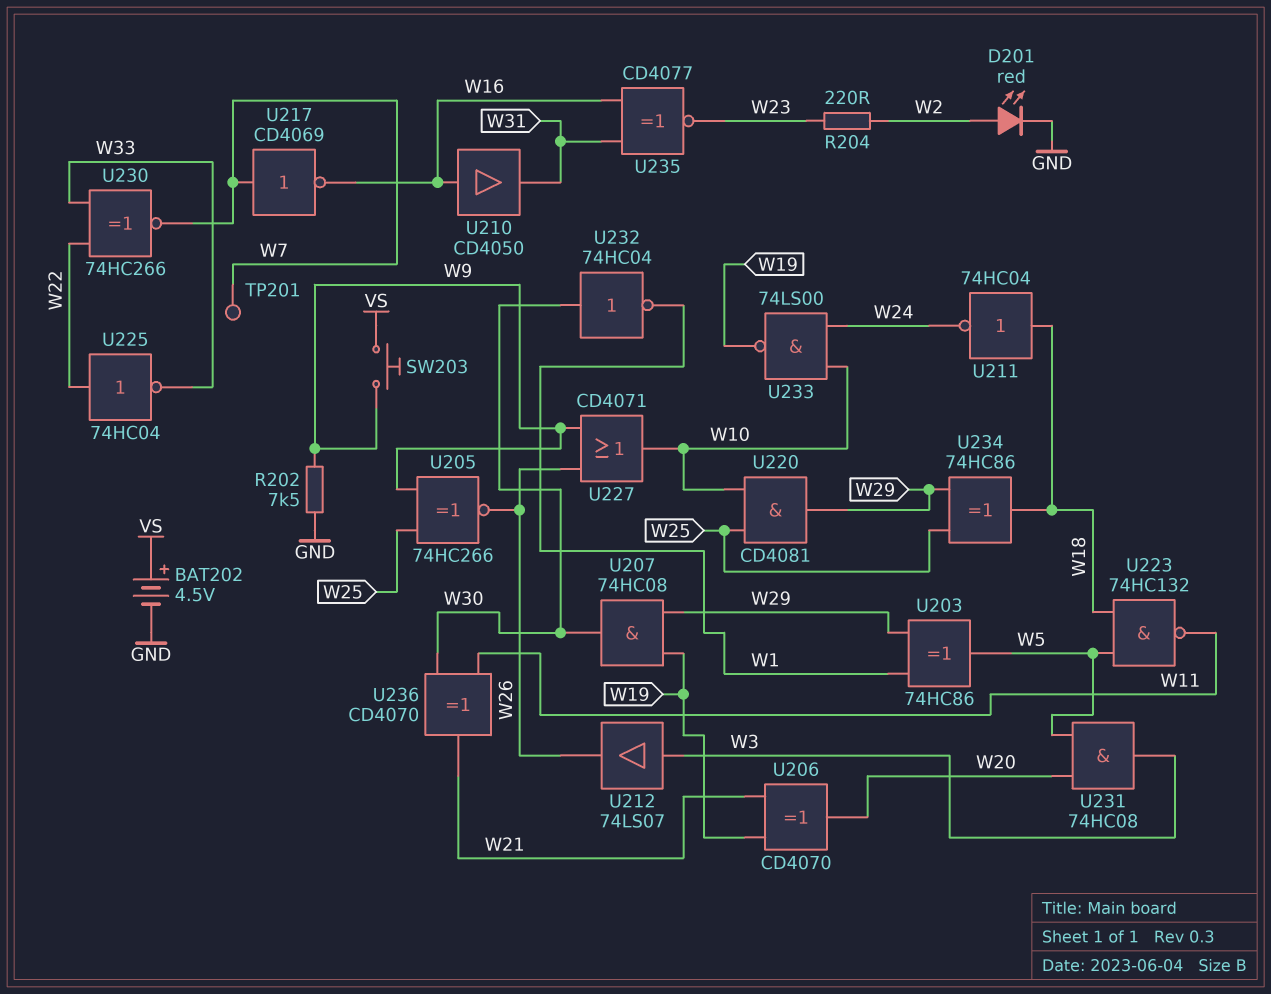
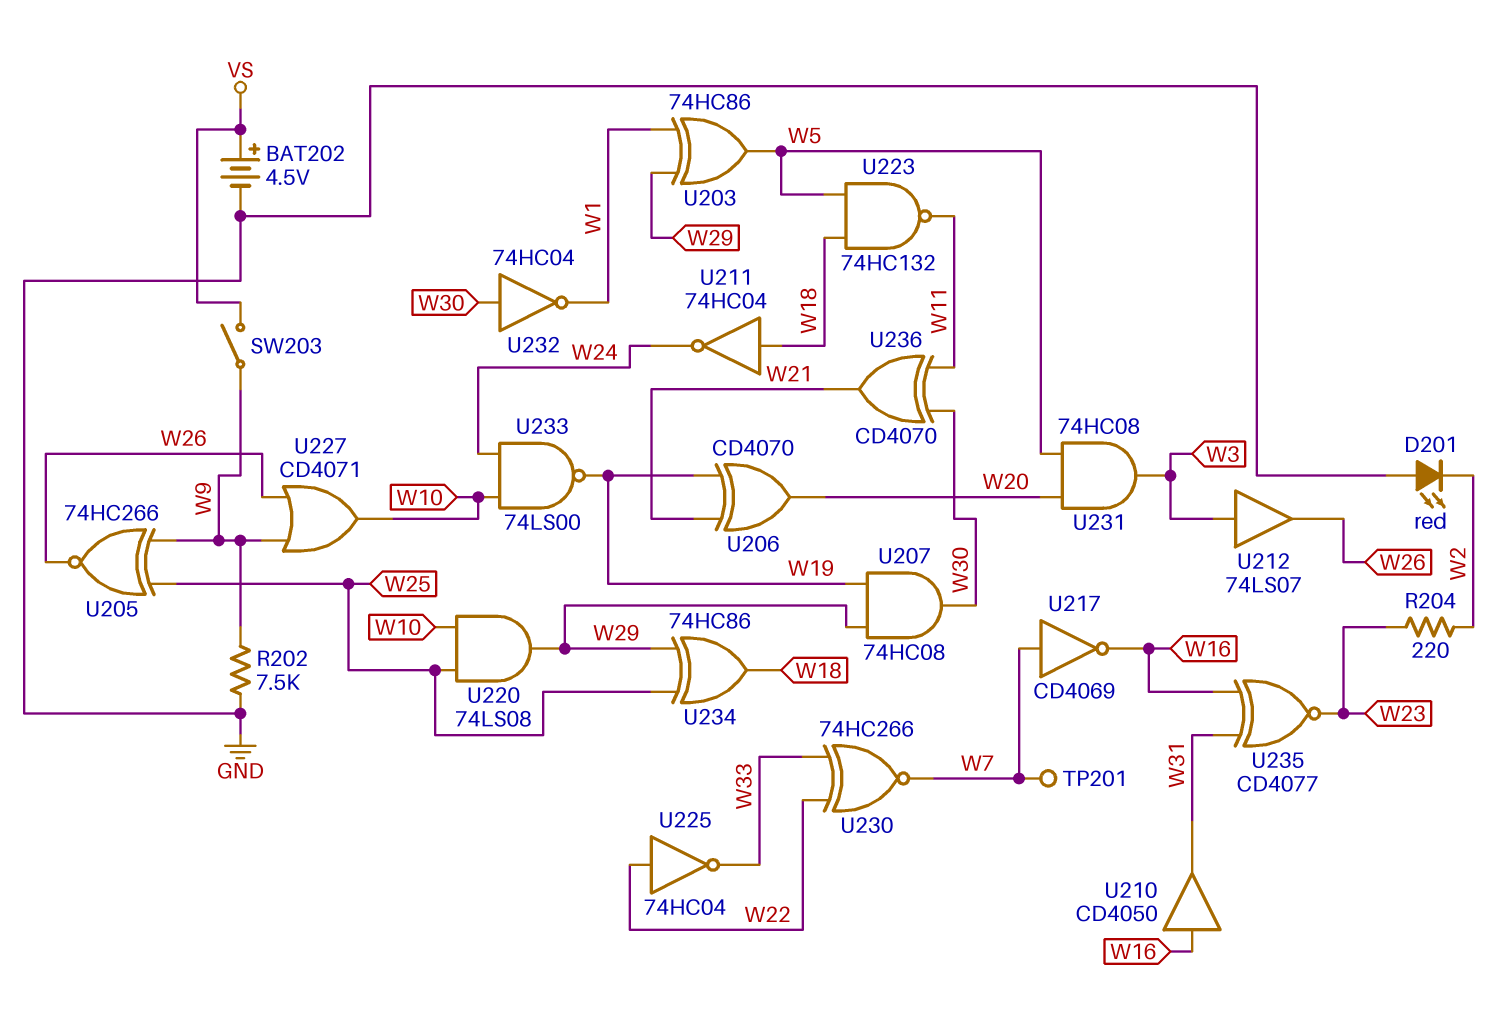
D201: LED red (A W2, K GND) -> LED red (A GND, K W2)
SW203: button (VS, W9) -> switch (VS, W9)
U220: AND CD4081 (in W10, in W25, out W29) -> AND 74LS08 (in W10, in W25, out W29)

